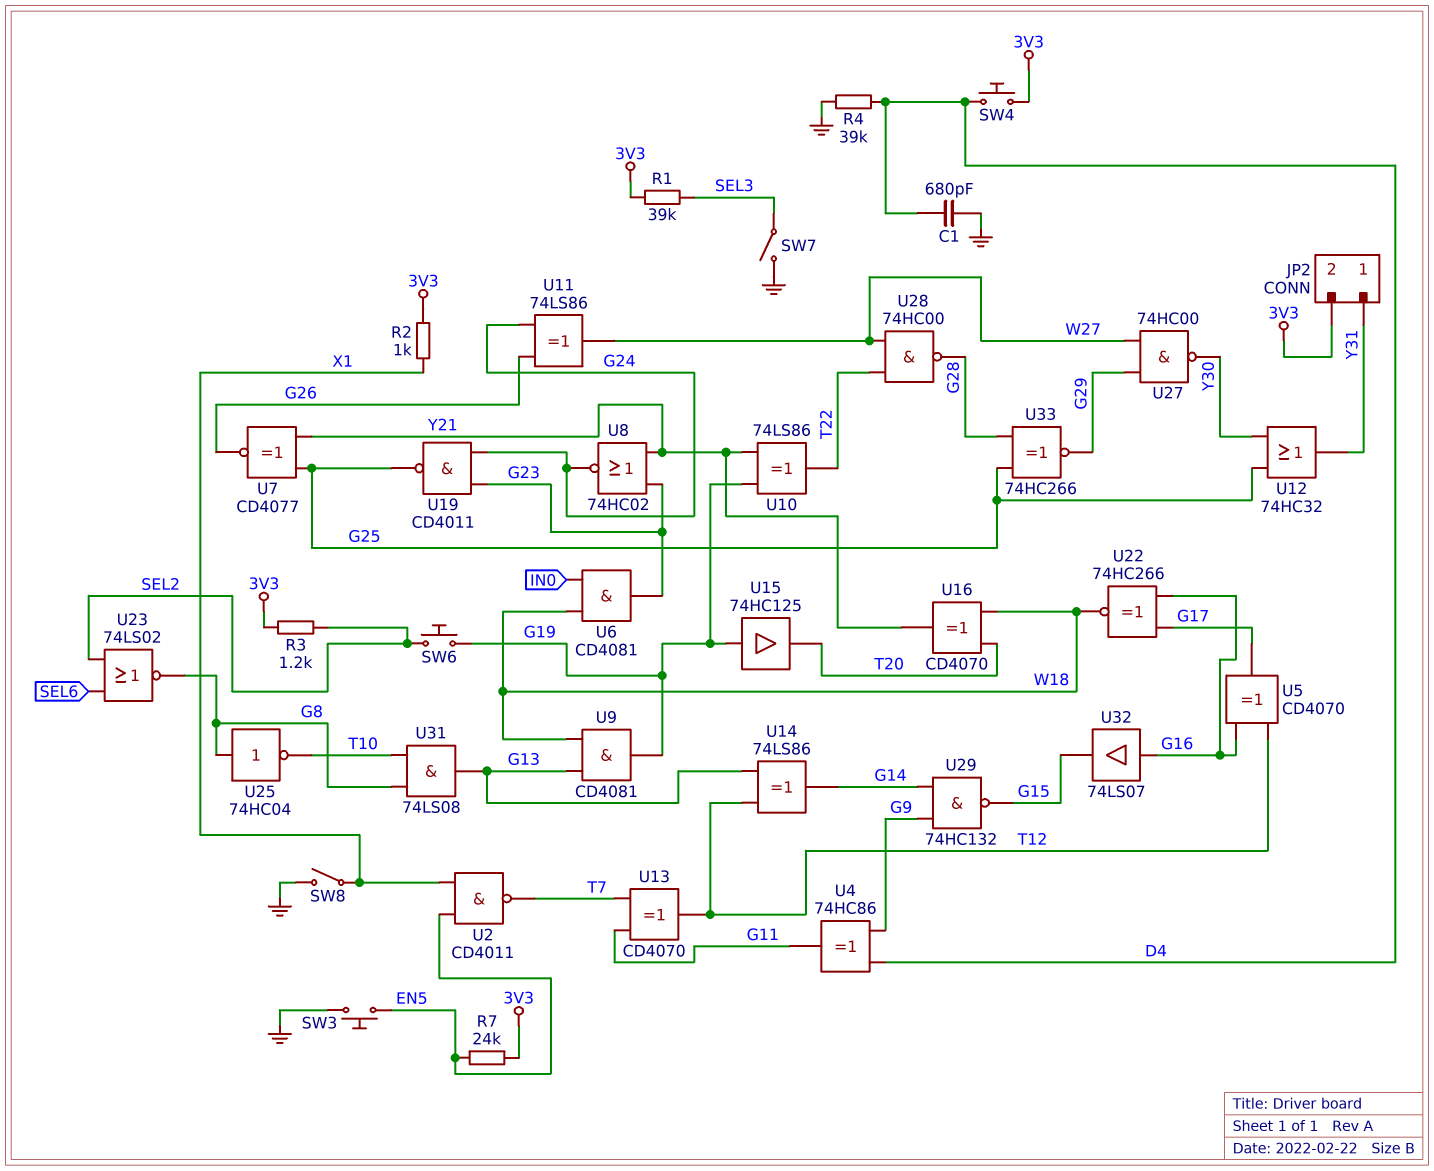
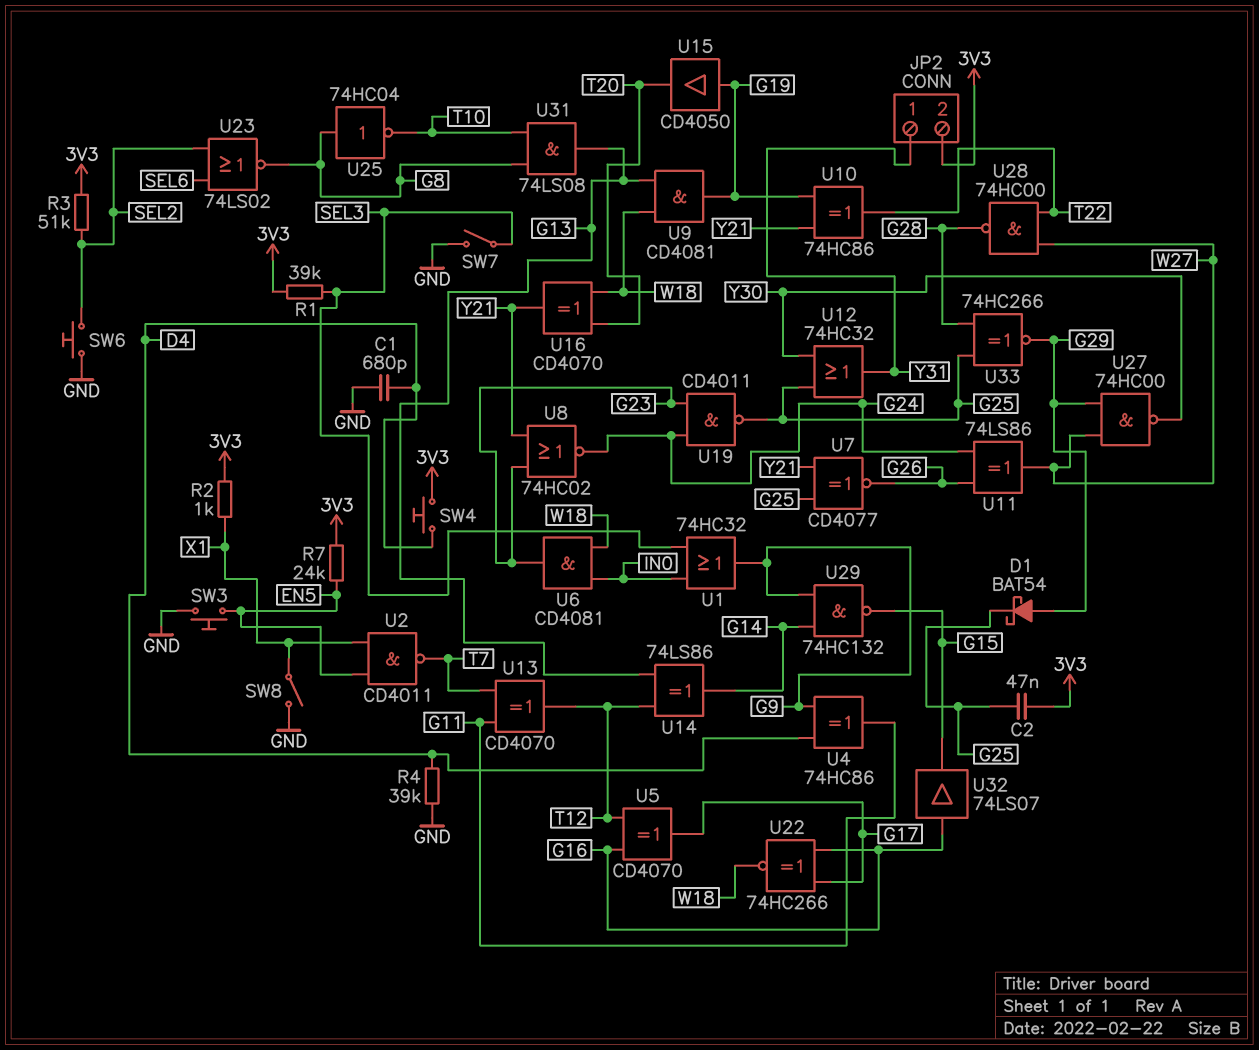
C2: none -> 47nF (3V3, G25)
D1: none -> schottky BAT54 (A G29, K G25)
R3: 1.2k (3V3, SEL2) -> 51k (3V3, SEL2)
SW6: button (G19, SEL2) -> button (GND, SEL2)
U1: none -> OR 74HC32 (in IN0, in SEL3, out G9)
U10: XOR 74LS86 (in G19, in Y21, out T22) -> XOR 74HC86 (in G19, in Y21, out T22)
U15: buffer 74HC125 (in G19, out T20) -> buffer CD4050 (in G19, out T20)

